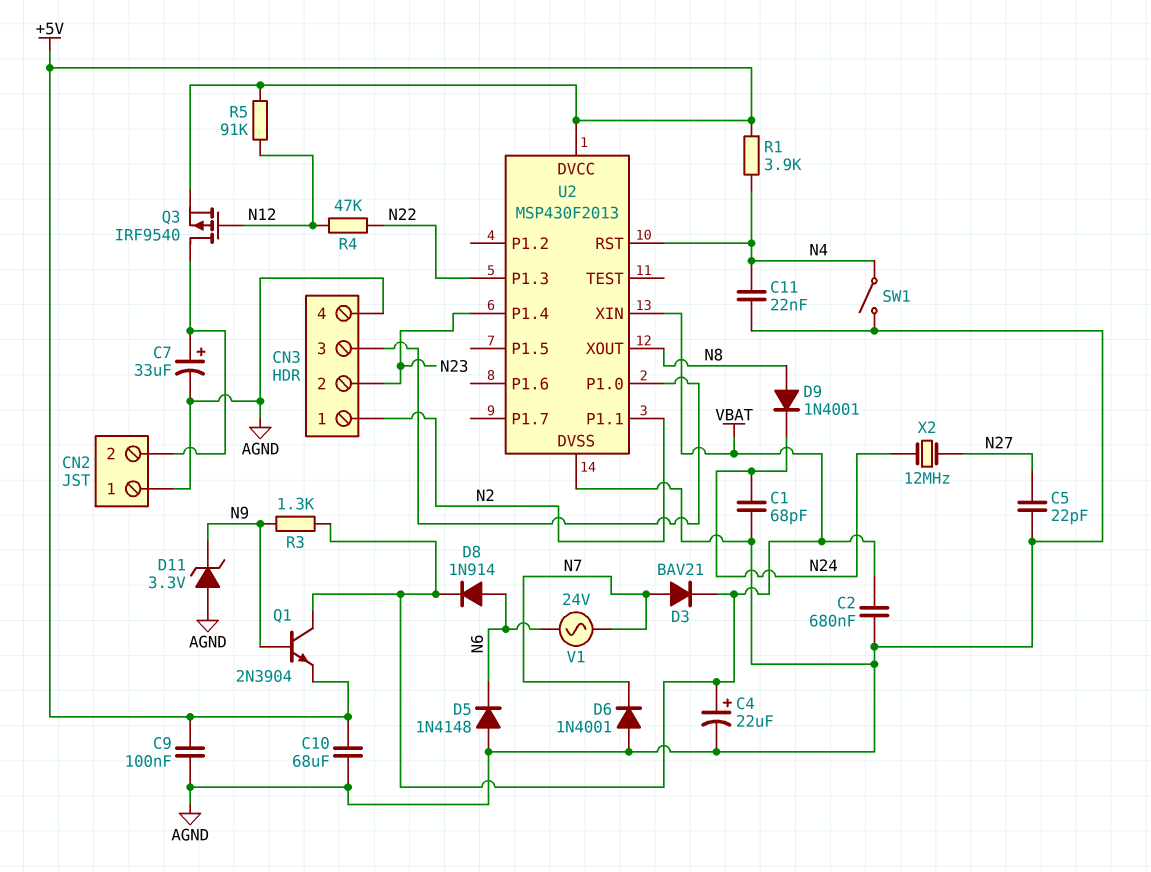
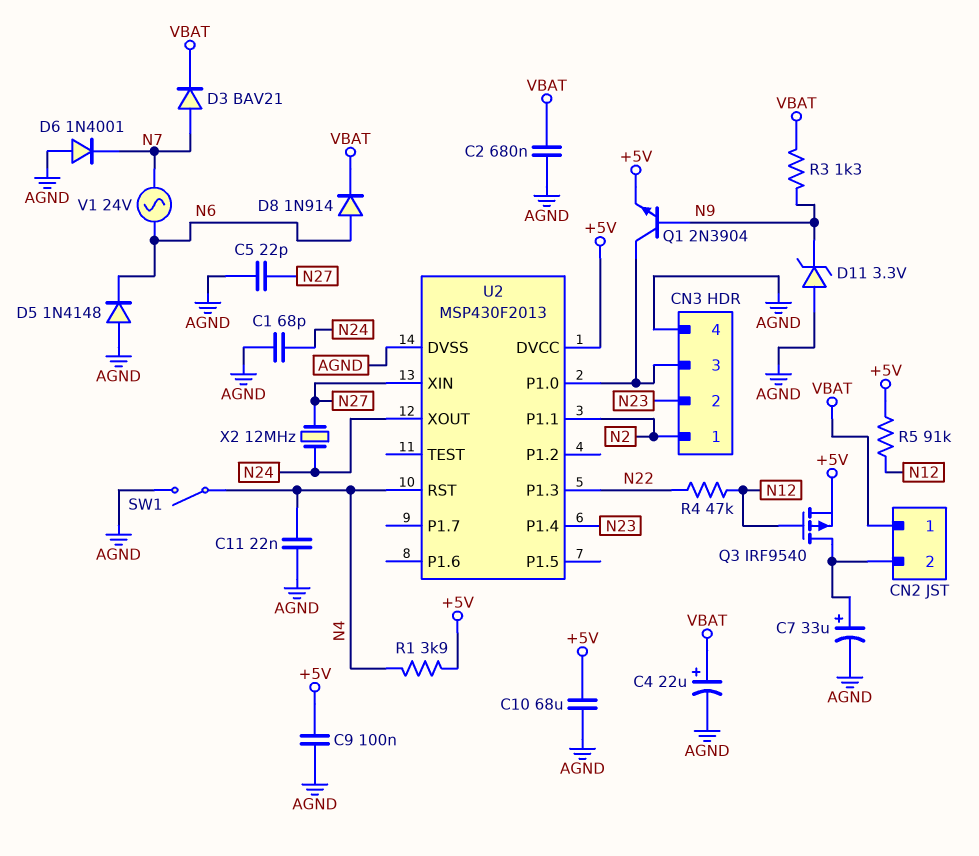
CN2 pin 1: AGND -> VBAT
D9: diode 1N4001 (A N8, K N24) -> none
Q1: NPN 2N3904 (B N9, C VBAT, E +5V) -> NPN 2N3904 (B N9, C CN3/3, E +5V)
U2 pin XIN: VBAT -> N27
U2 pin XOUT: N8 -> N24

